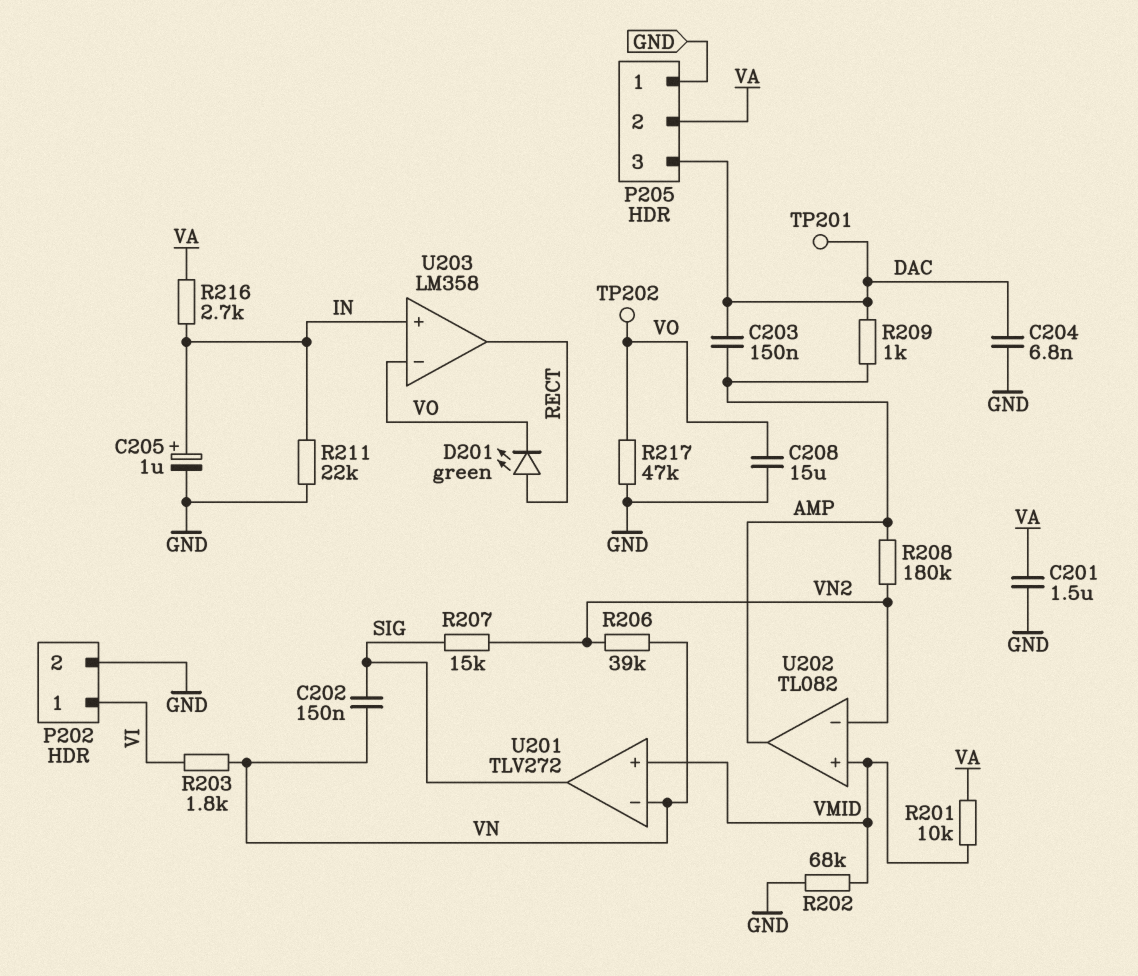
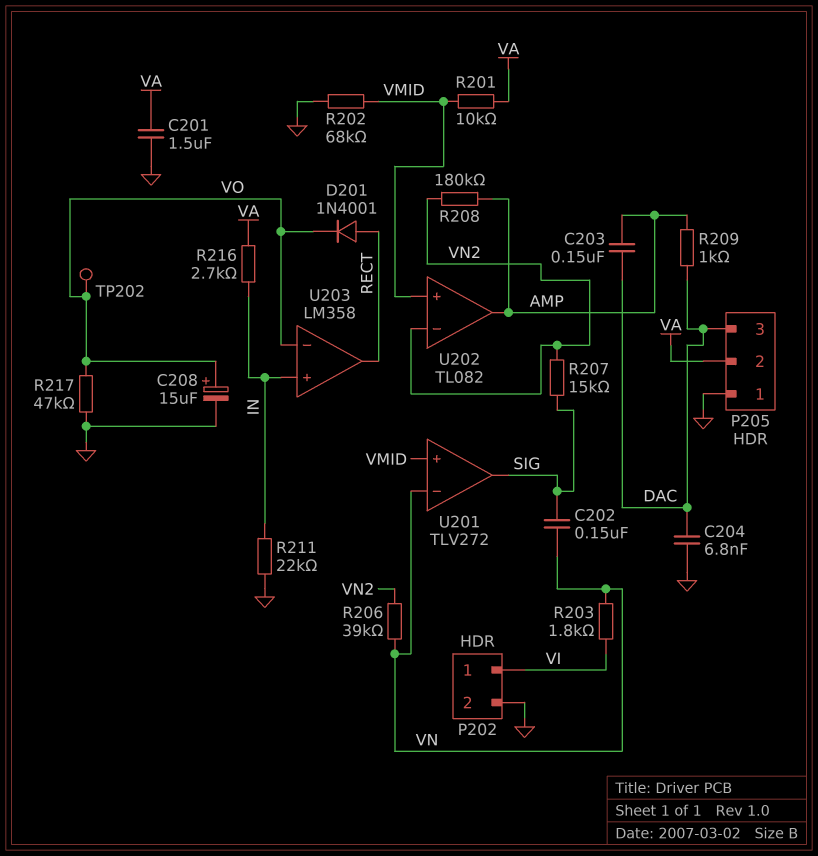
C205: 1uF (plus IN, minus GND) -> none
C208: 15uF (GND, VO) -> 15uF (plus VO, minus GND)
D201: LED green (A RECT, K VO) -> diode 1N4001 (A RECT, K VO)
TP201: test point (DAC) -> none

